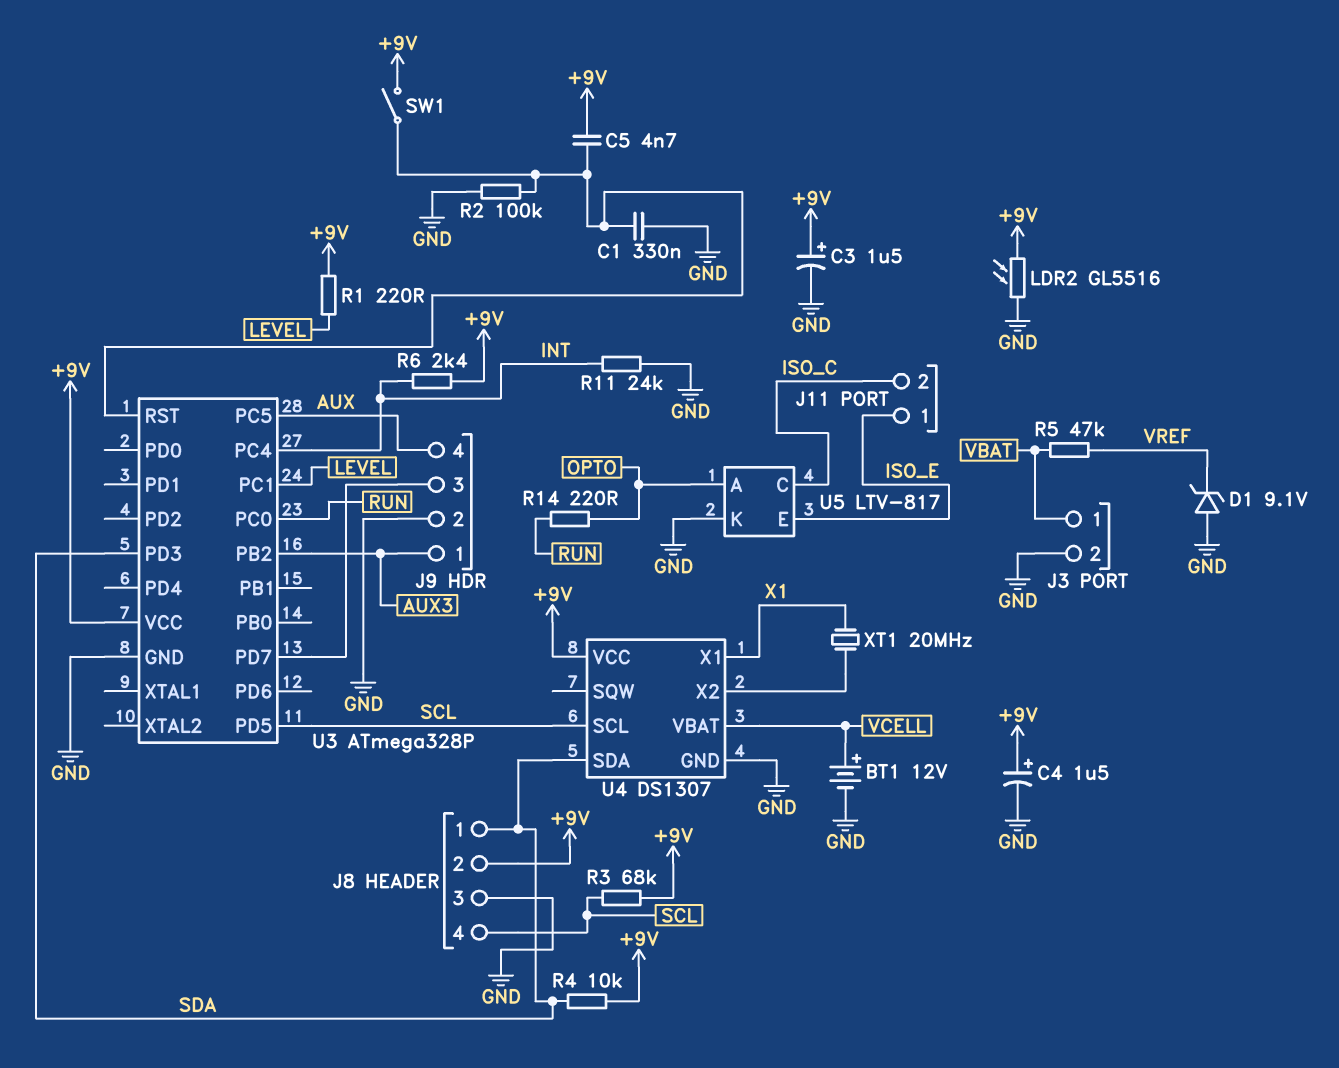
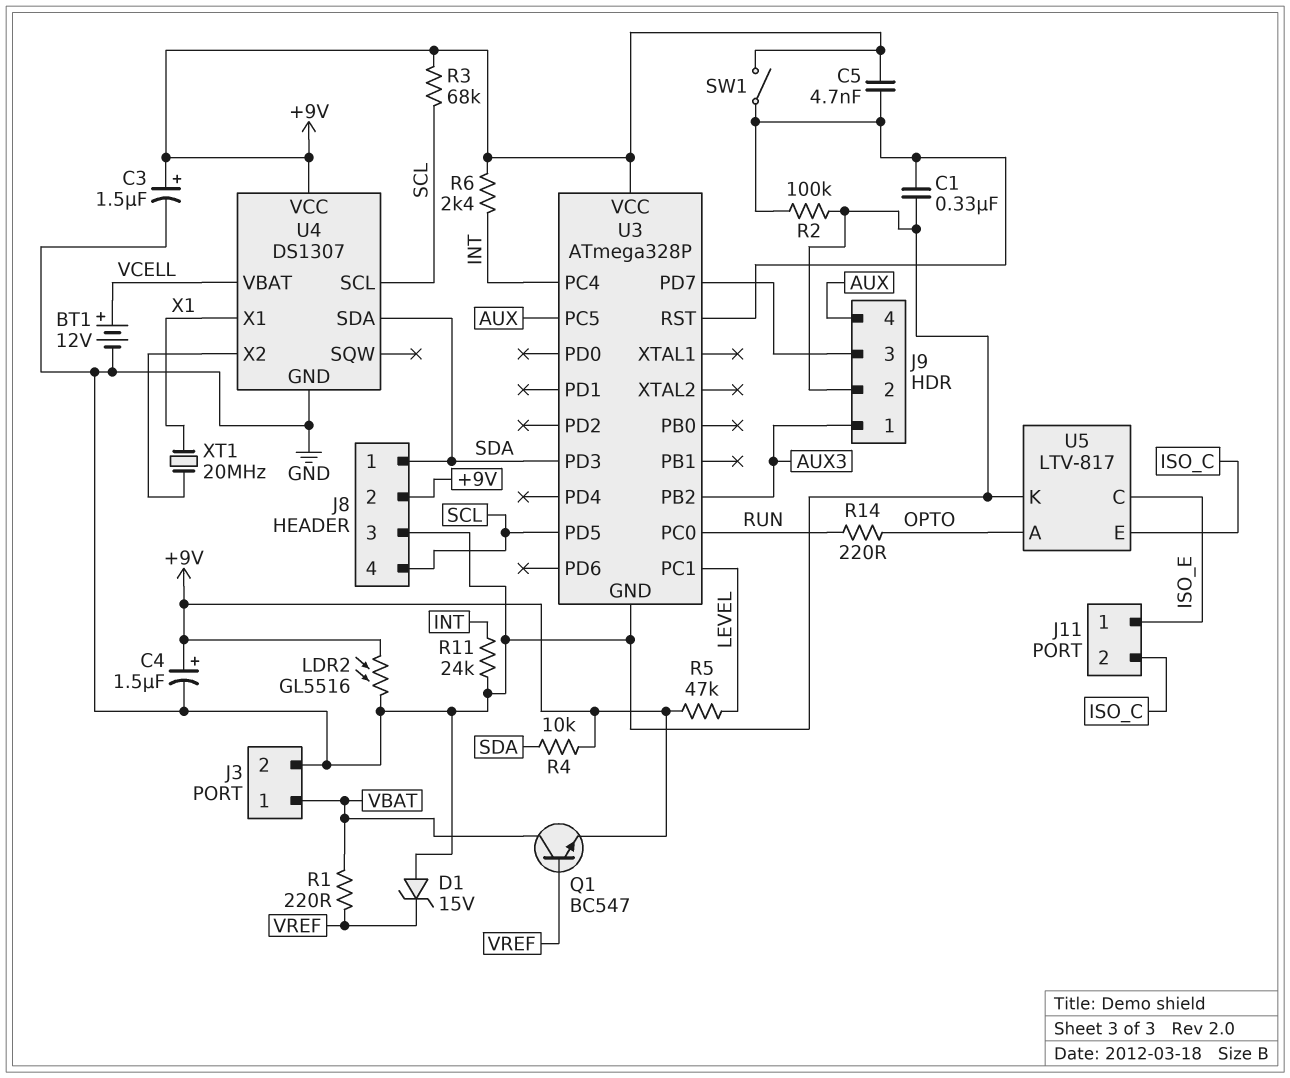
D1: zener 9.1V (A GND, K VREF) -> zener 15V (A GND, K VREF)
Q1: none -> NPN BC547 (B VREF, C VBAT, E +9V)
R1: 220 (+9V, LEVEL) -> 220 (VBAT, VREF)
R5: 47k (VBAT, VREF) -> 47k (+9V, LEVEL)
U5 pin C: ISO_C -> ISO_E
U5 pin E: ISO_E -> ISO_C

